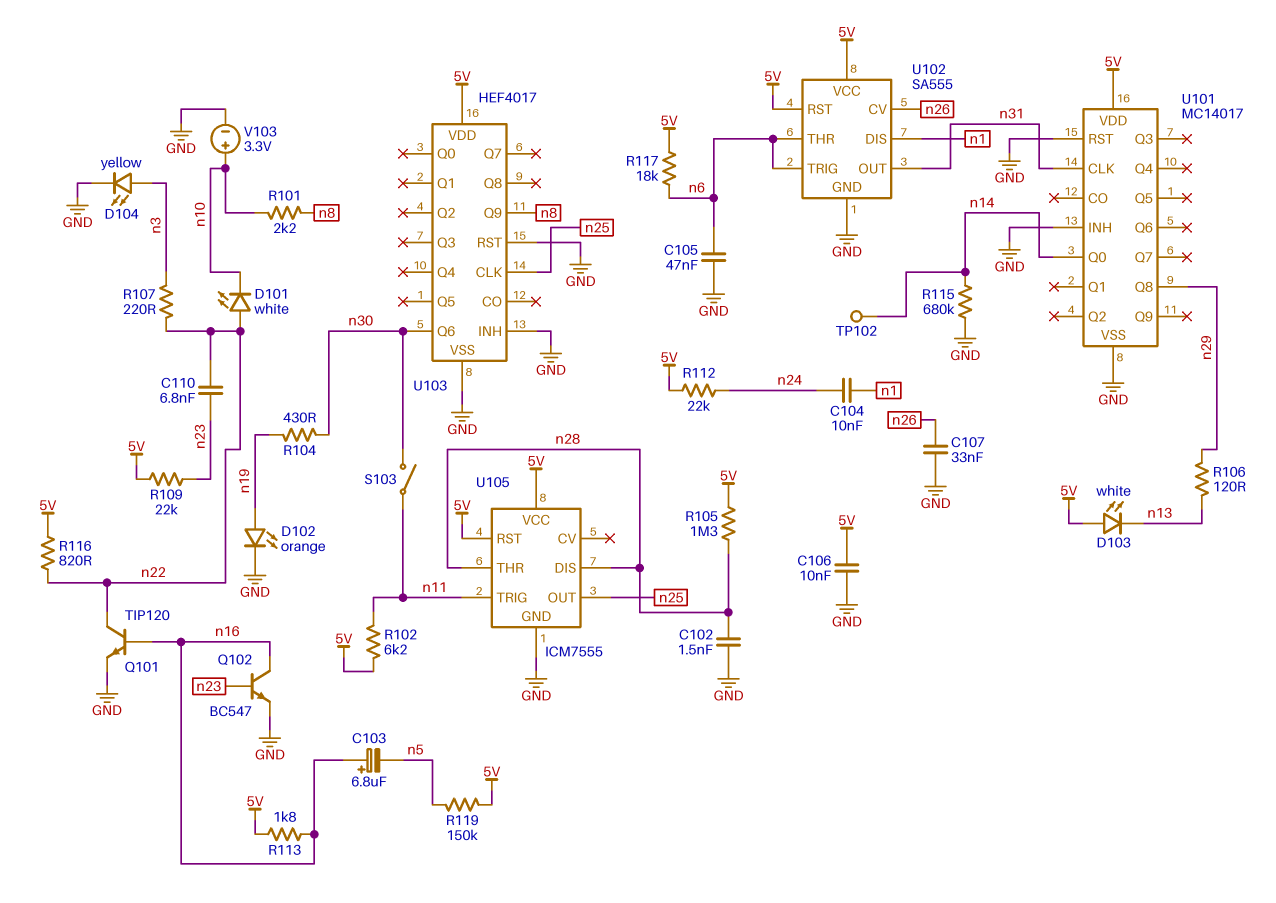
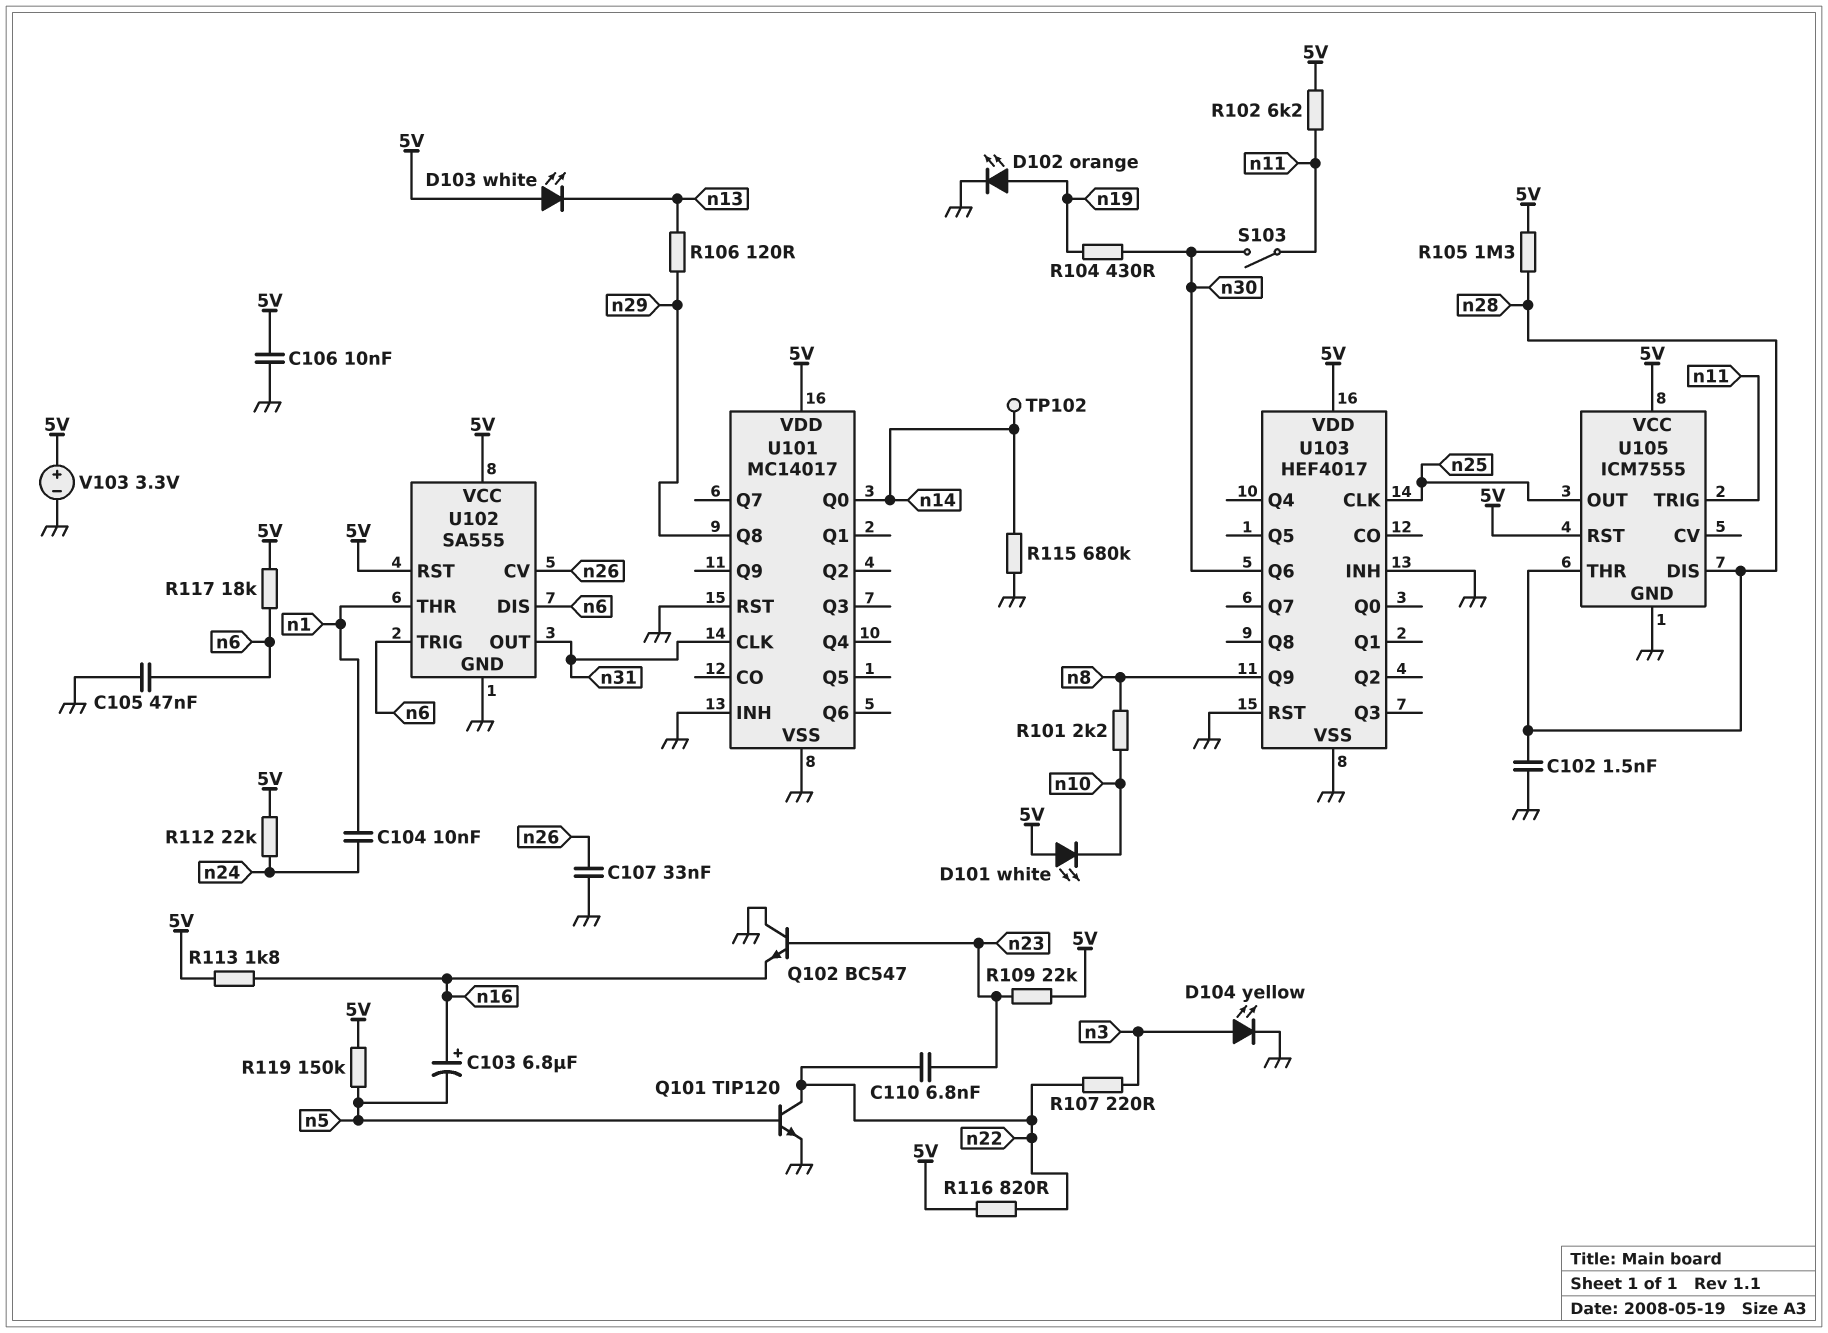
D101: LED white (A n22, K n10) -> LED white (A 5V, K n10)
Q101: NPN TIP120 (B n16, C n22, E GND) -> NPN TIP120 (B n5, C n22, E GND)
Q102: NPN BC547 (B n23, C n16, E GND) -> NPN BC547 (B n23, C GND, E n16)
U102 pin DIS: n1 -> n6
U102 pin THR: n6 -> n1
V103: 3.3V (plus n10, minus GND) -> 3.3V (plus 5V, minus GND)

